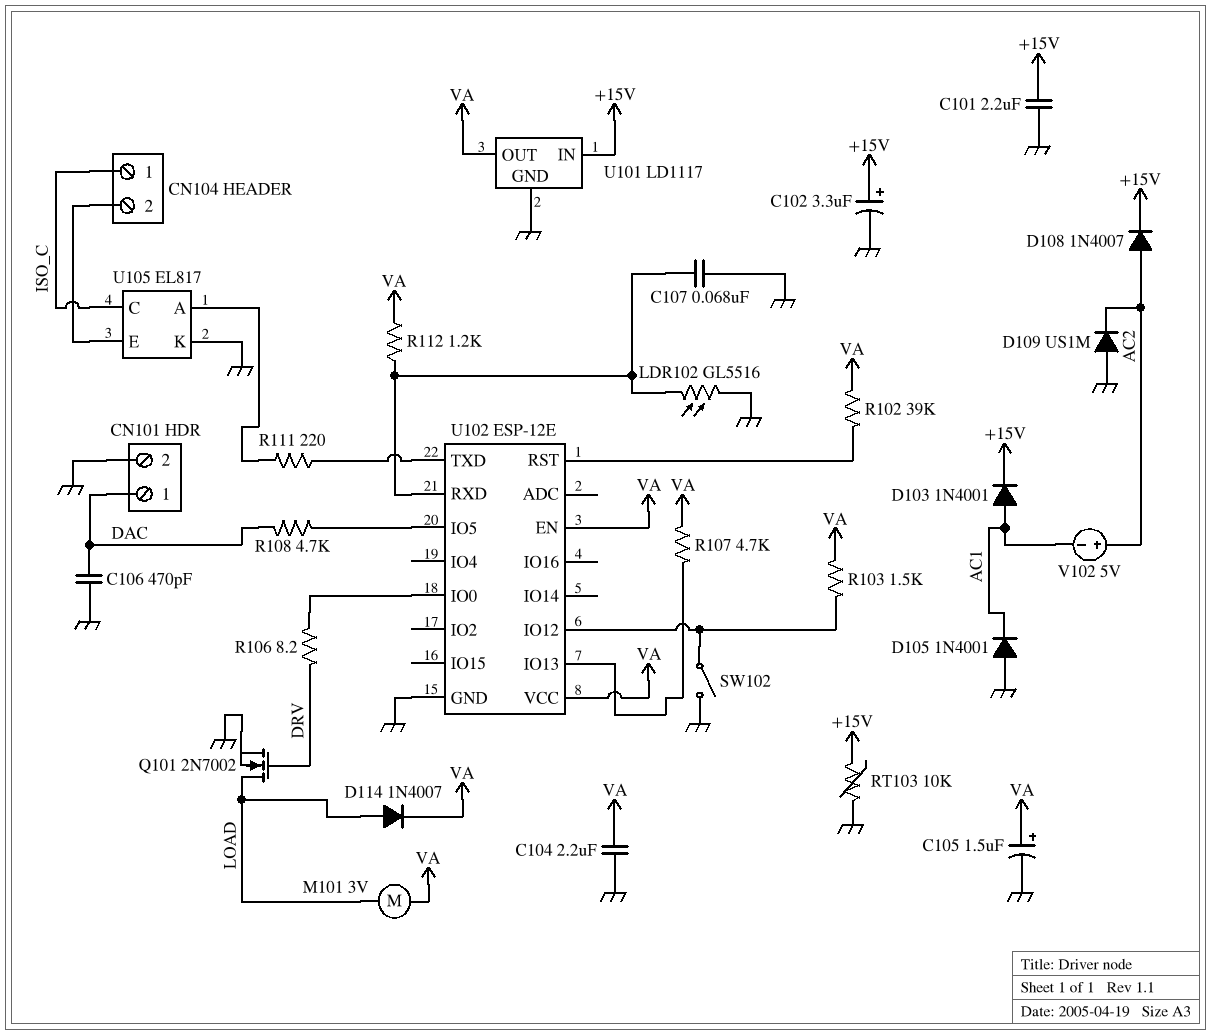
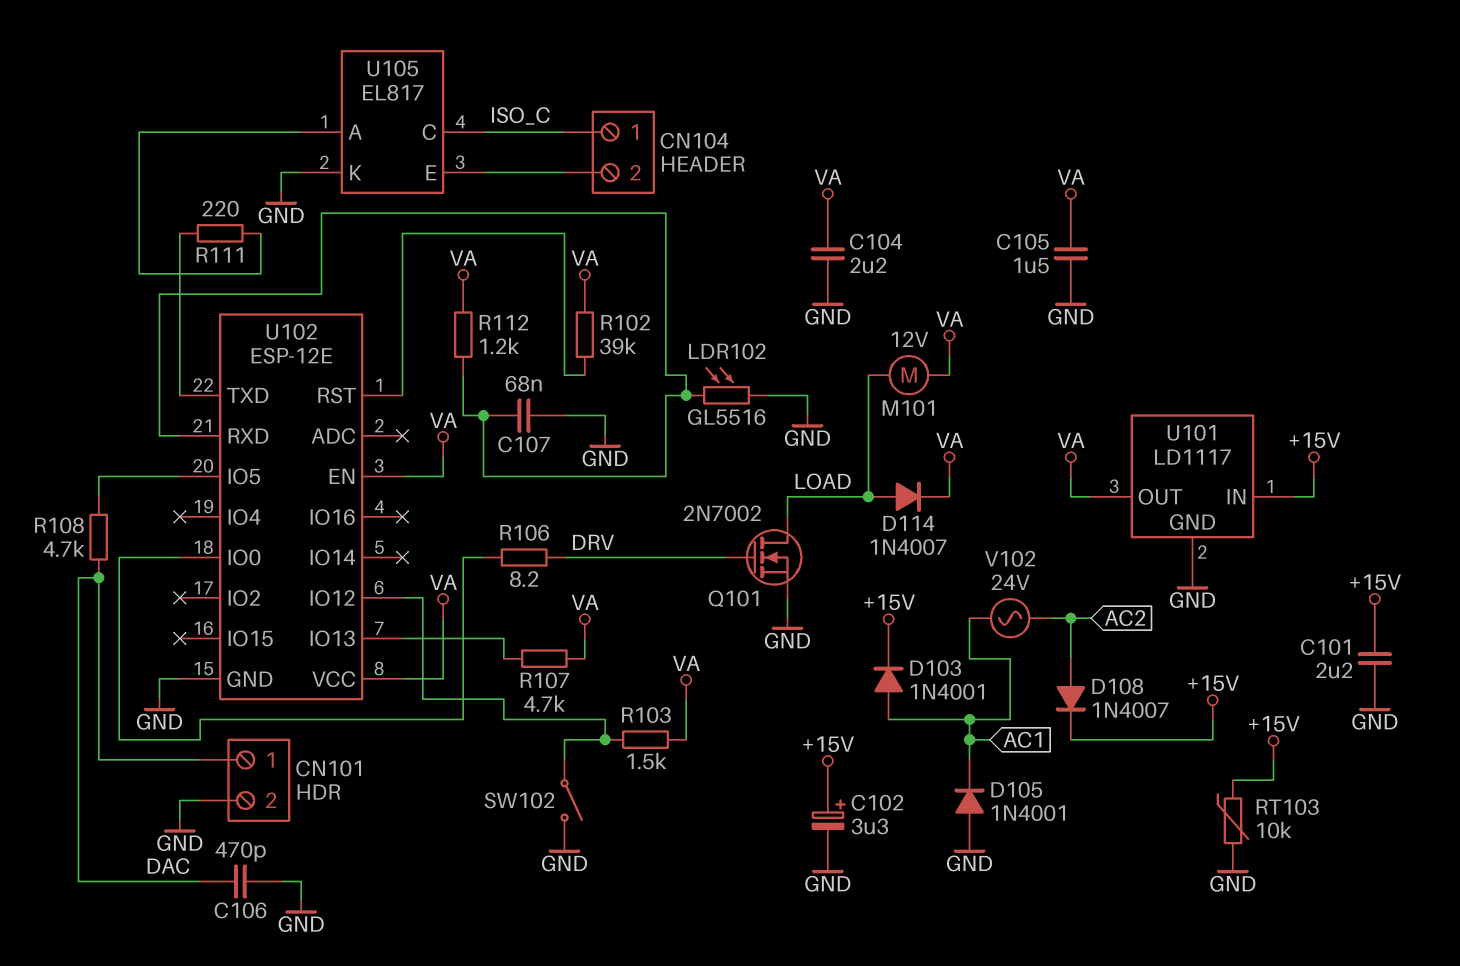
C105: 1.5uF (plus VA, minus GND) -> 1.5uF (GND, VA)
D109: diode US1M (A GND, K AC2) -> none
M101: motor 3V (LOAD, VA) -> motor 12V (LOAD, VA)
V102: 5V (plus AC2, minus AC1) -> AC 24V (AC1, AC2)

